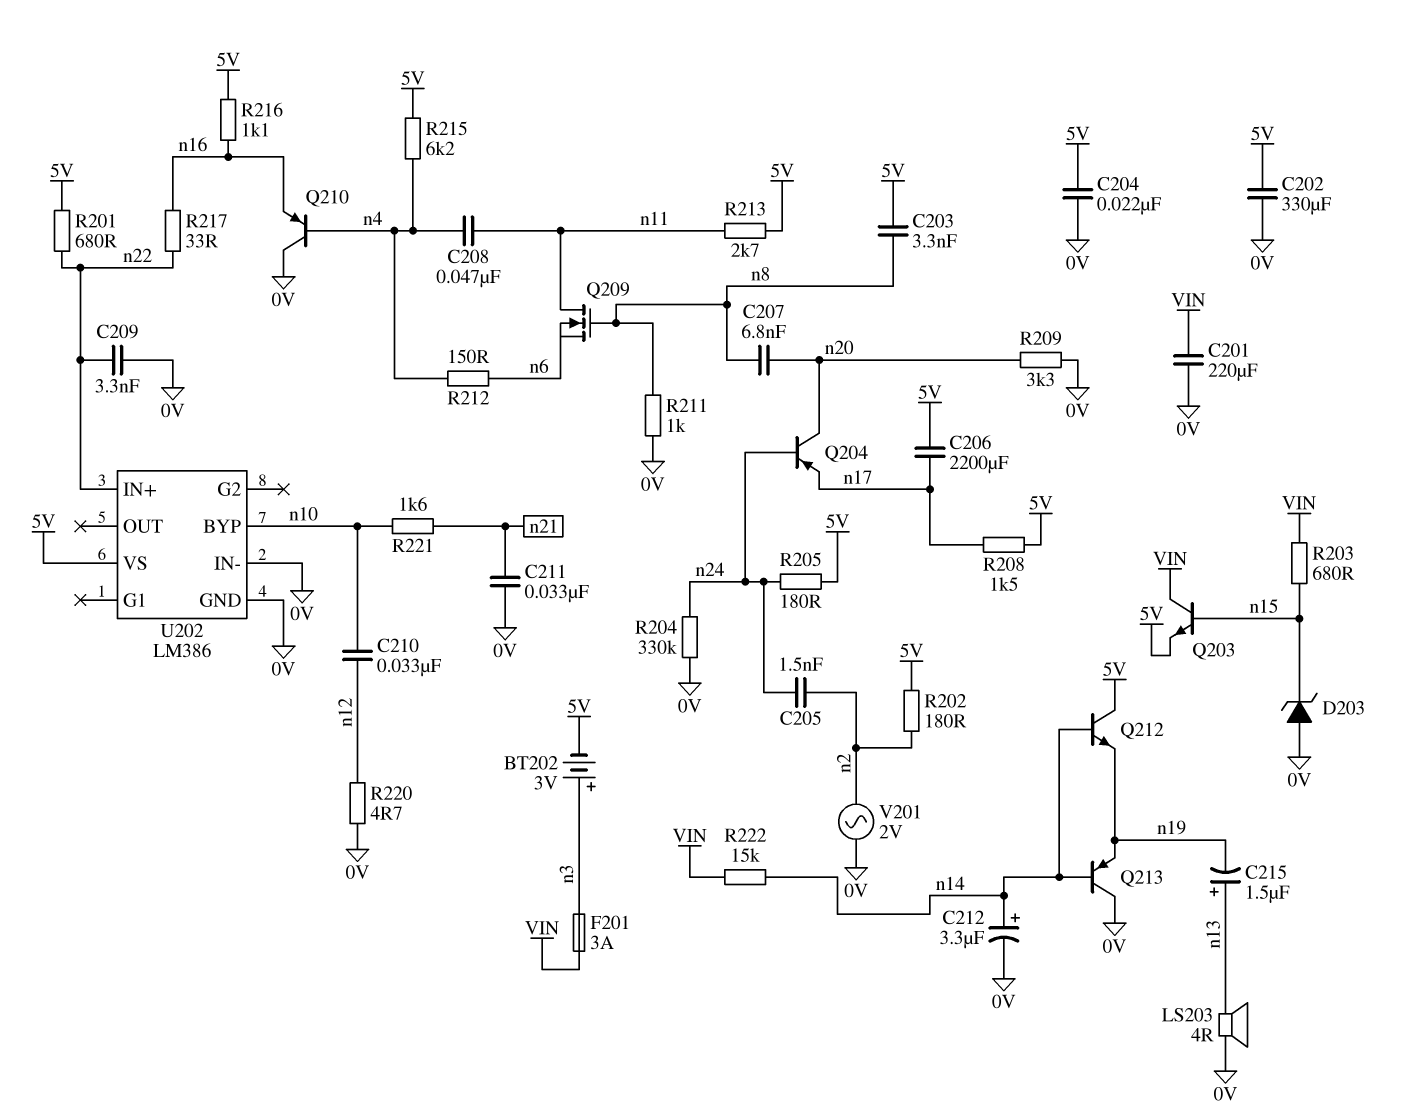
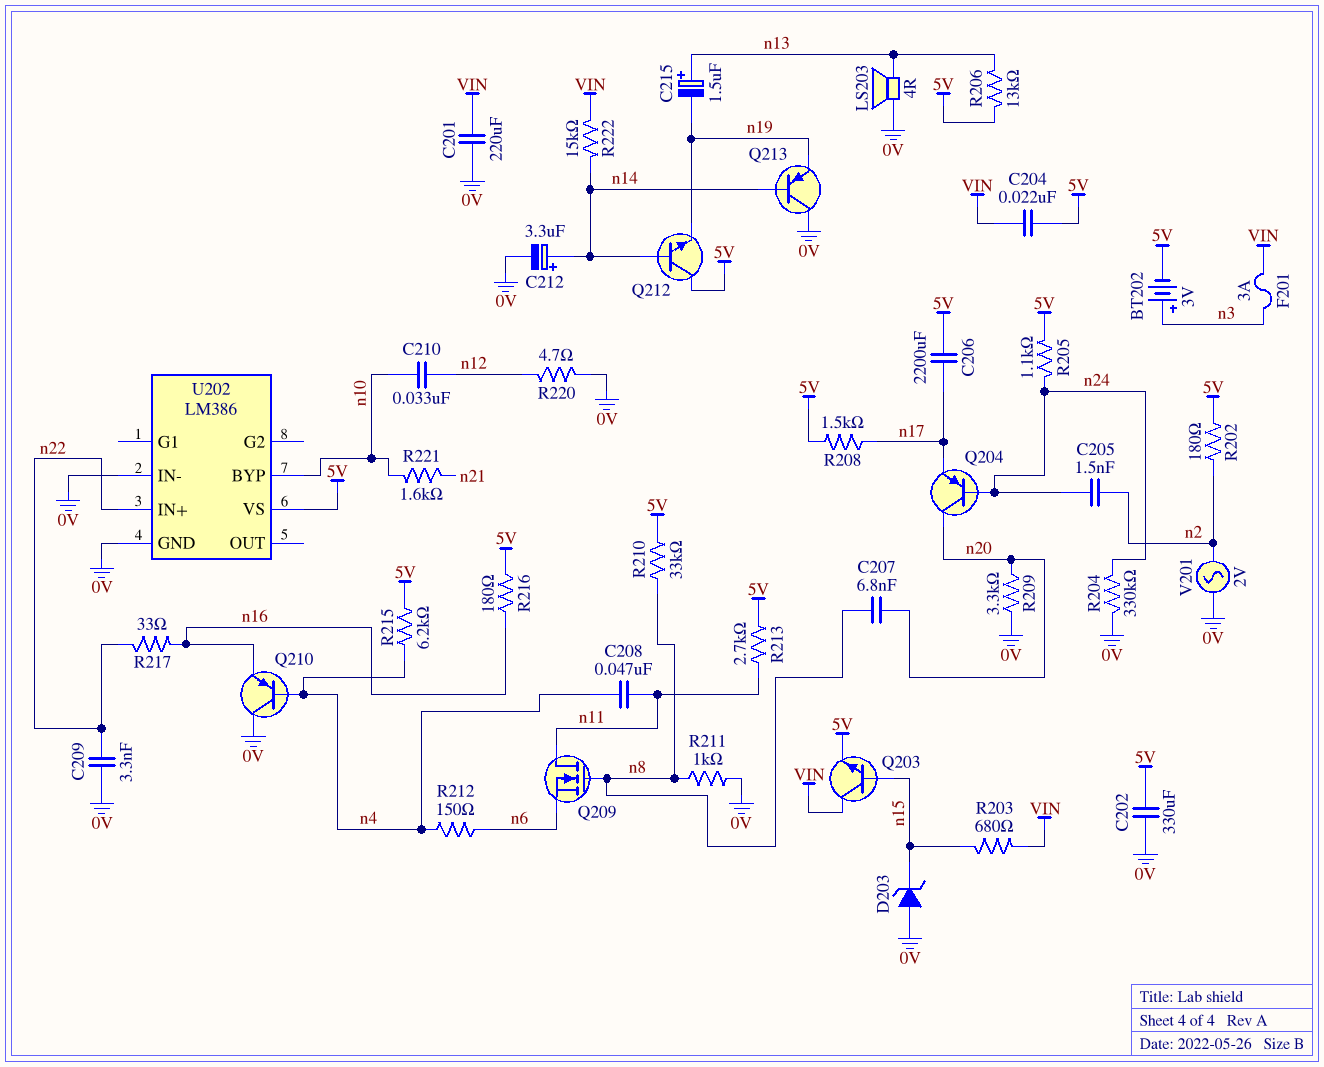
C203: 3.3nF (5V, n8) -> none
C204: 22nF (0V, 5V) -> 22nF (5V, VIN)
C211: 33nF (0V, n21) -> none
R201: 680 (5V, n22) -> none
R205: 180 (5V, n24) -> 1.1k (5V, n24)
R206: none -> 13k (5V, n13)
R210: none -> 33k (5V, n8)
R216: 1.1k (5V, n16) -> 180 (5V, n16)

